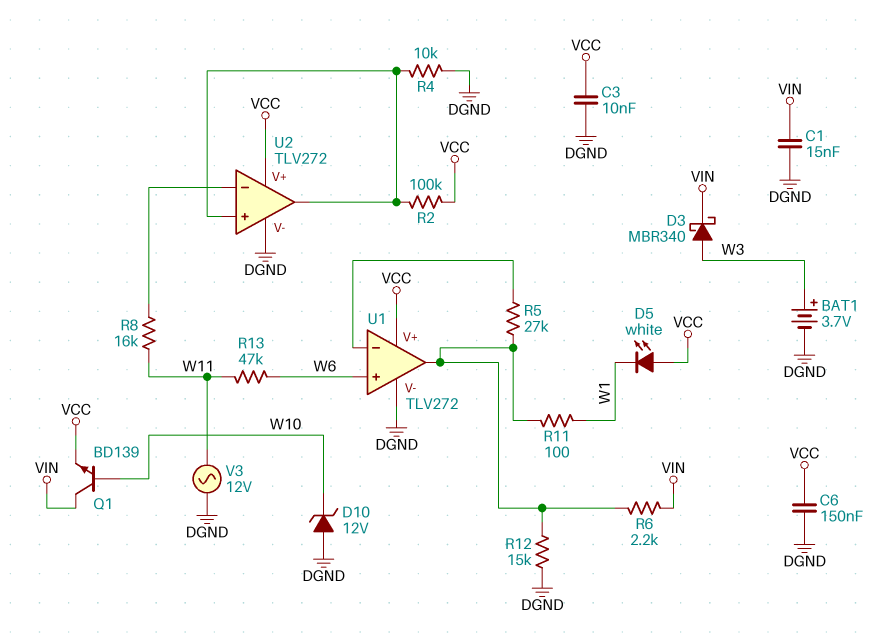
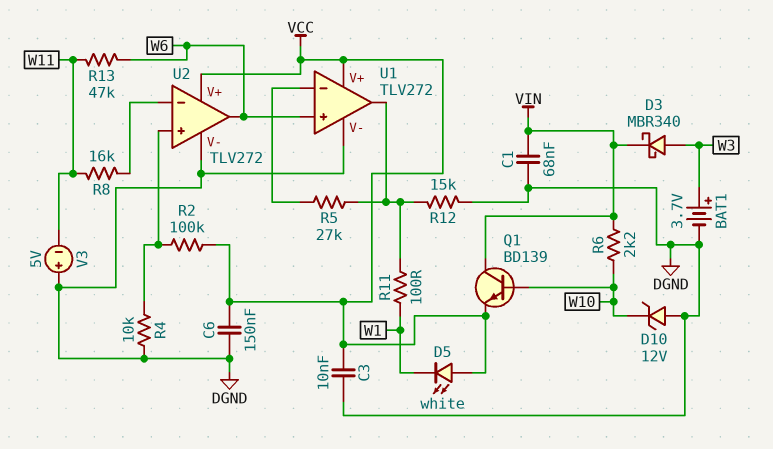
C1: 15nF (DGND, VIN) -> 68nF (DGND, VIN)
R6: 2.2k (U1/out, VIN) -> 2.2k (VIN, W10)
U2 pin out: U2/in+ -> W6
V3: AC 12V (DGND, W11) -> 5V (plus DGND, minus W11)

